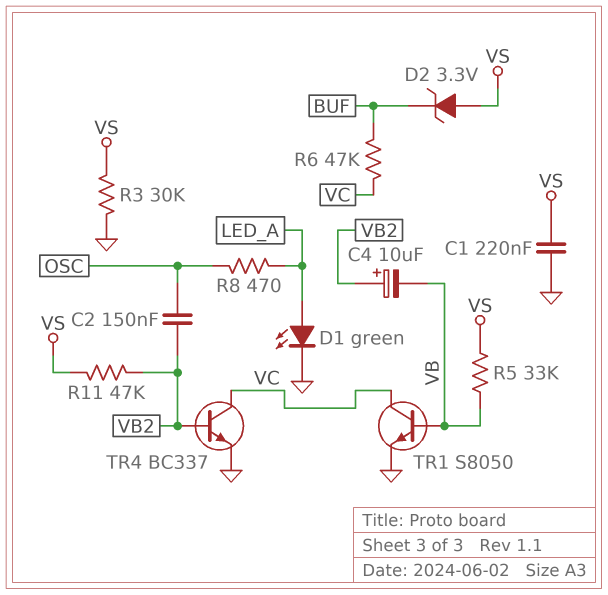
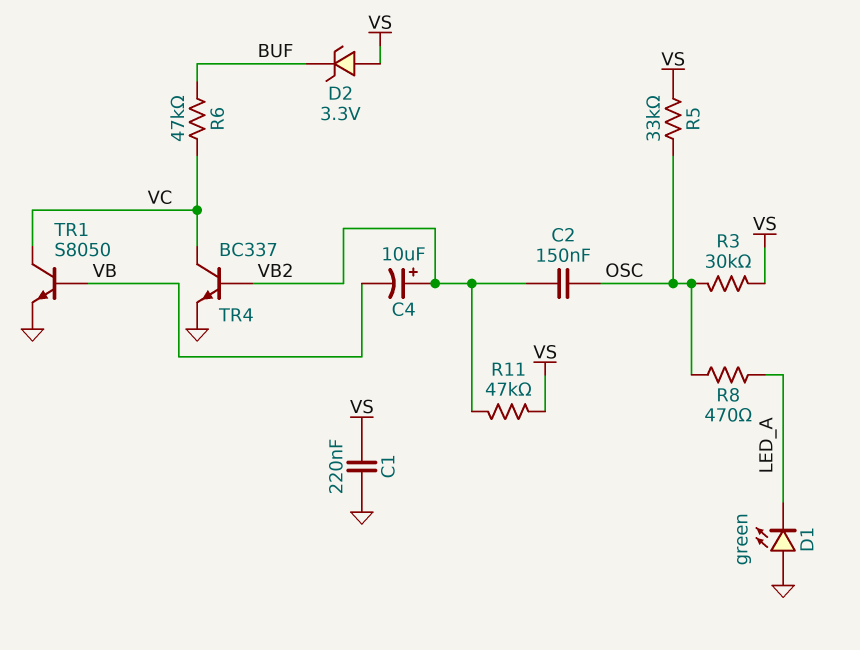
D1: LED green (A LED_A, K GND) -> LED green (A GND, K LED_A)
R3: 30k (GND, VS) -> 30k (OSC, VS)
R5: 33k (VB, VS) -> 33k (OSC, VS)

